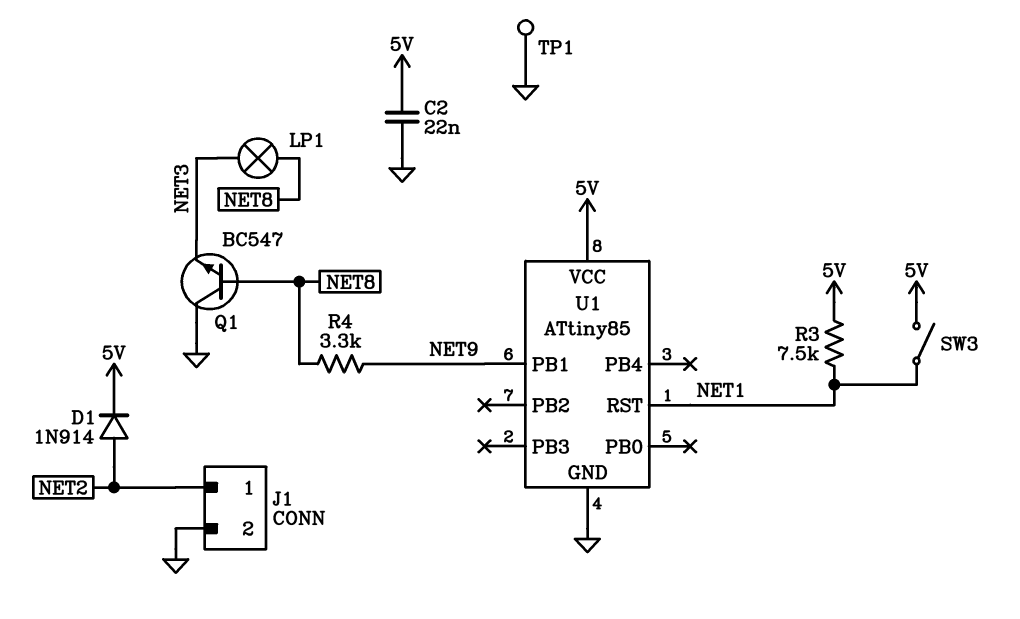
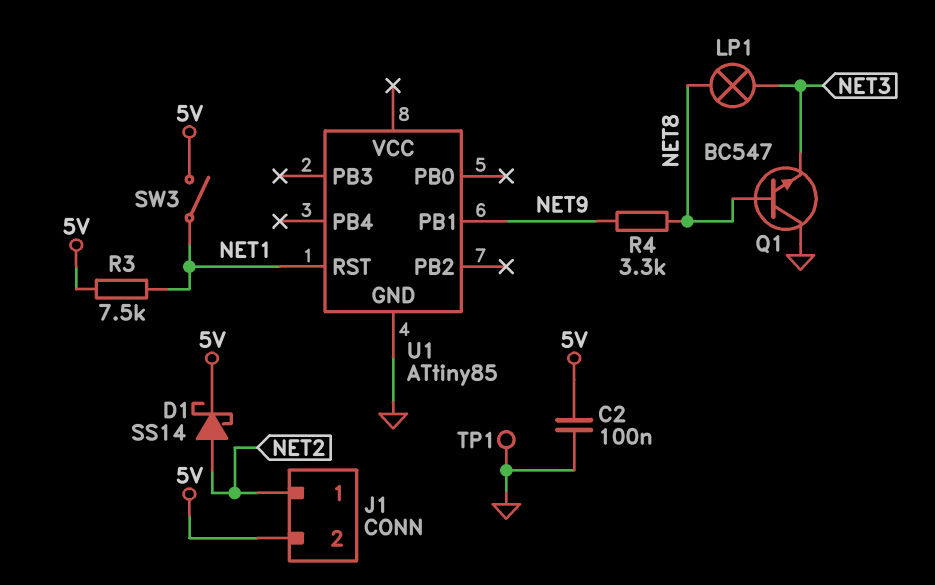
C2: 22nF (5V, GND) -> 100nF (5V, GND)
D1: diode 1N914 (A NET2, K 5V) -> schottky SS14 (A NET2, K 5V)
J1 pin 2: GND -> 5V
U1 pin VCC: 5V -> none

